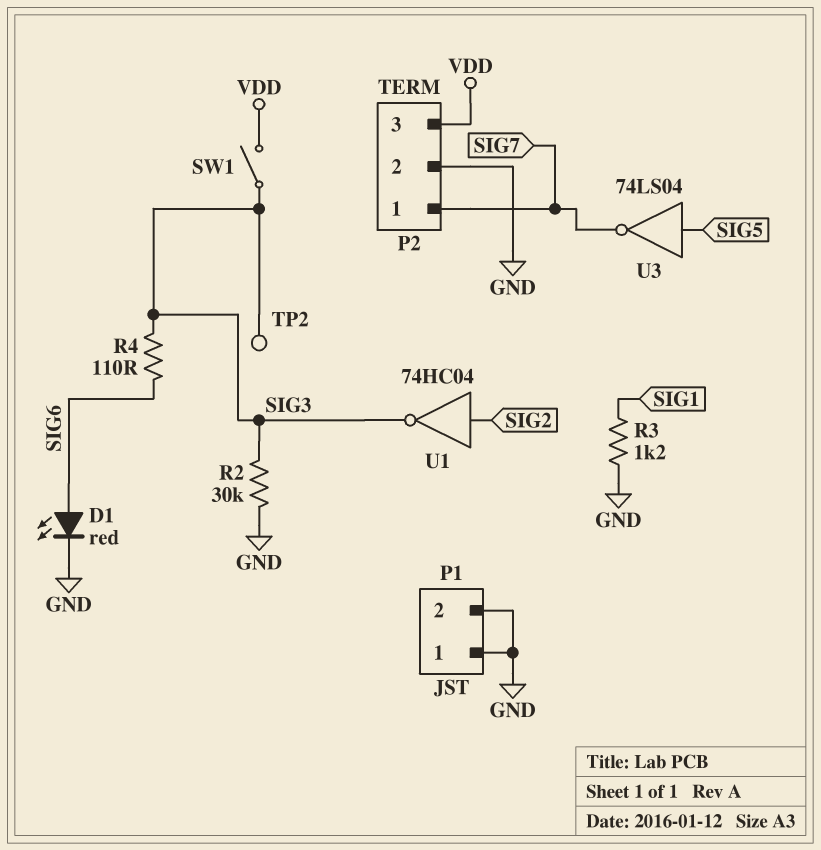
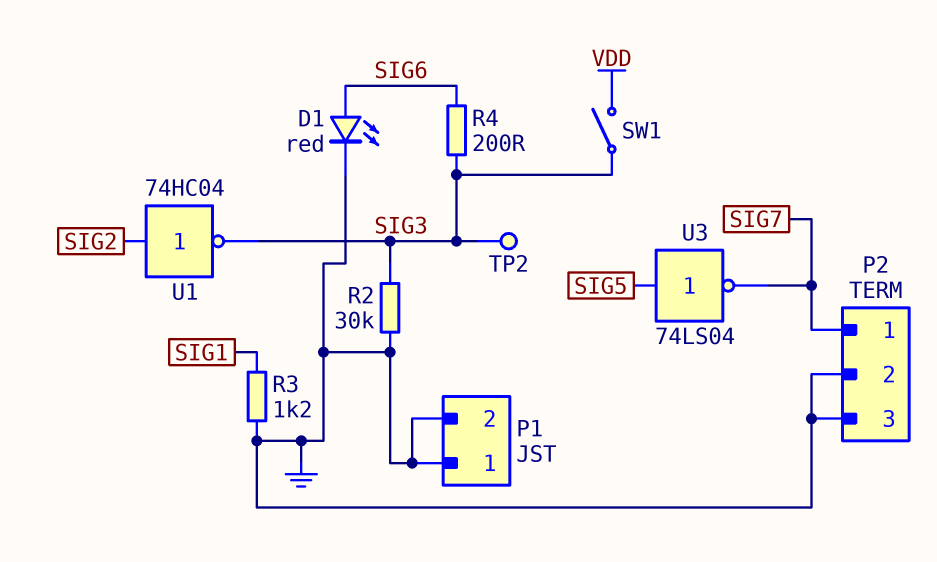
P2 pin 3: VDD -> GND
R4: 110 (SIG3, SIG6) -> 200 (SIG3, SIG6)

